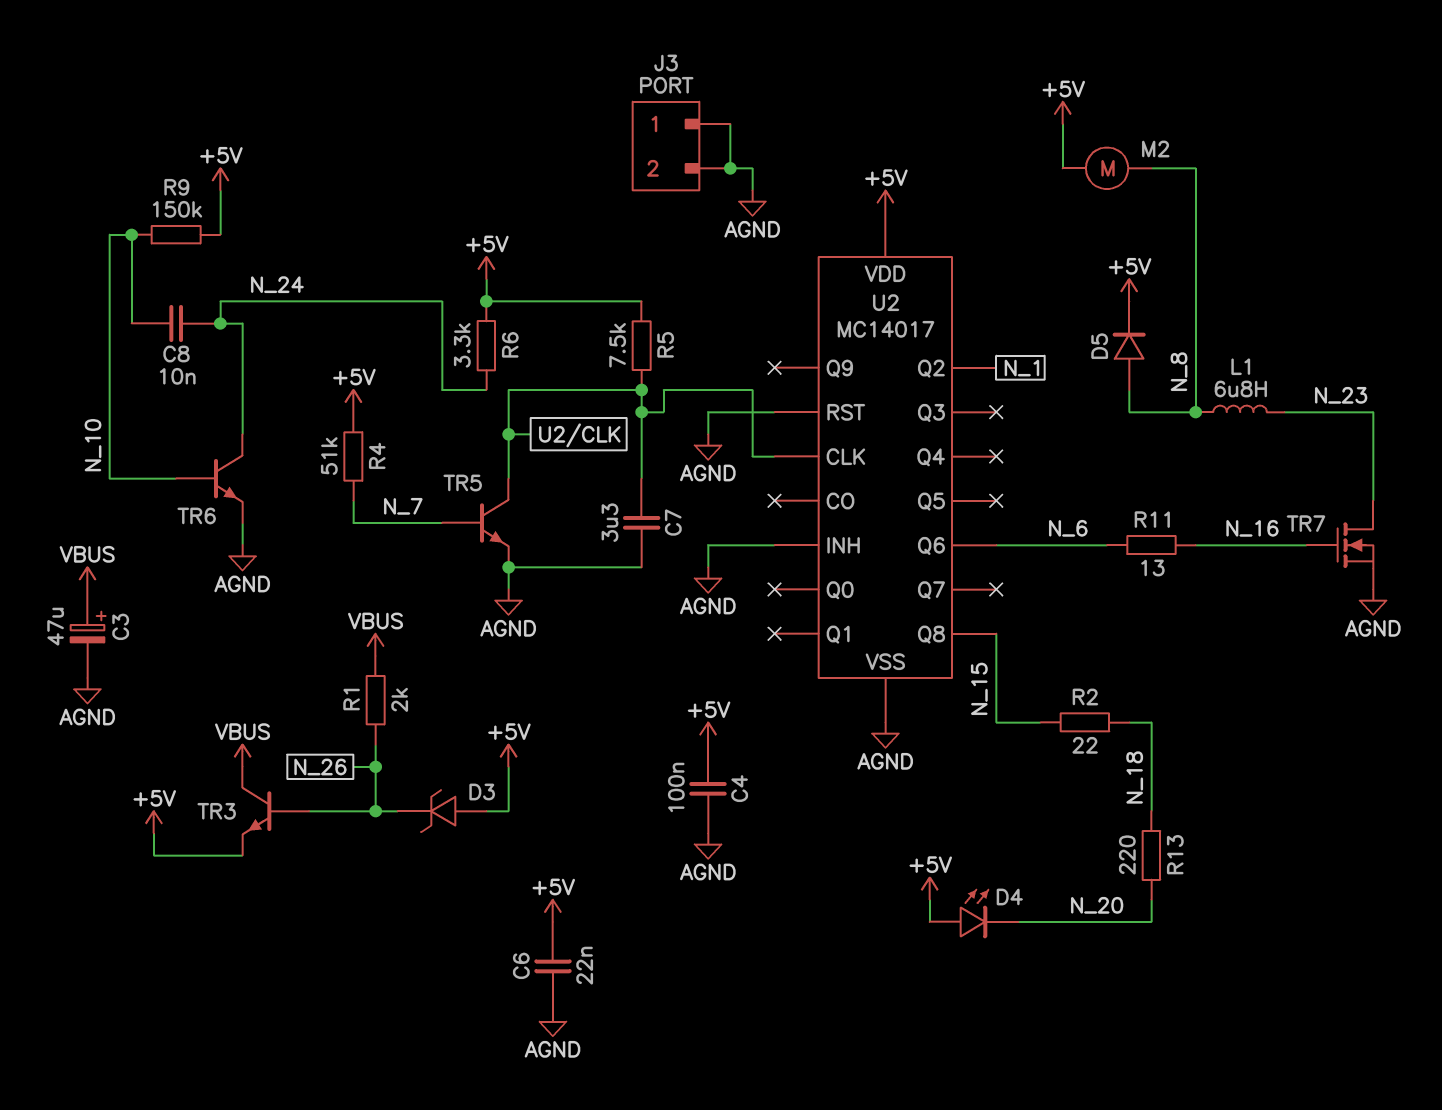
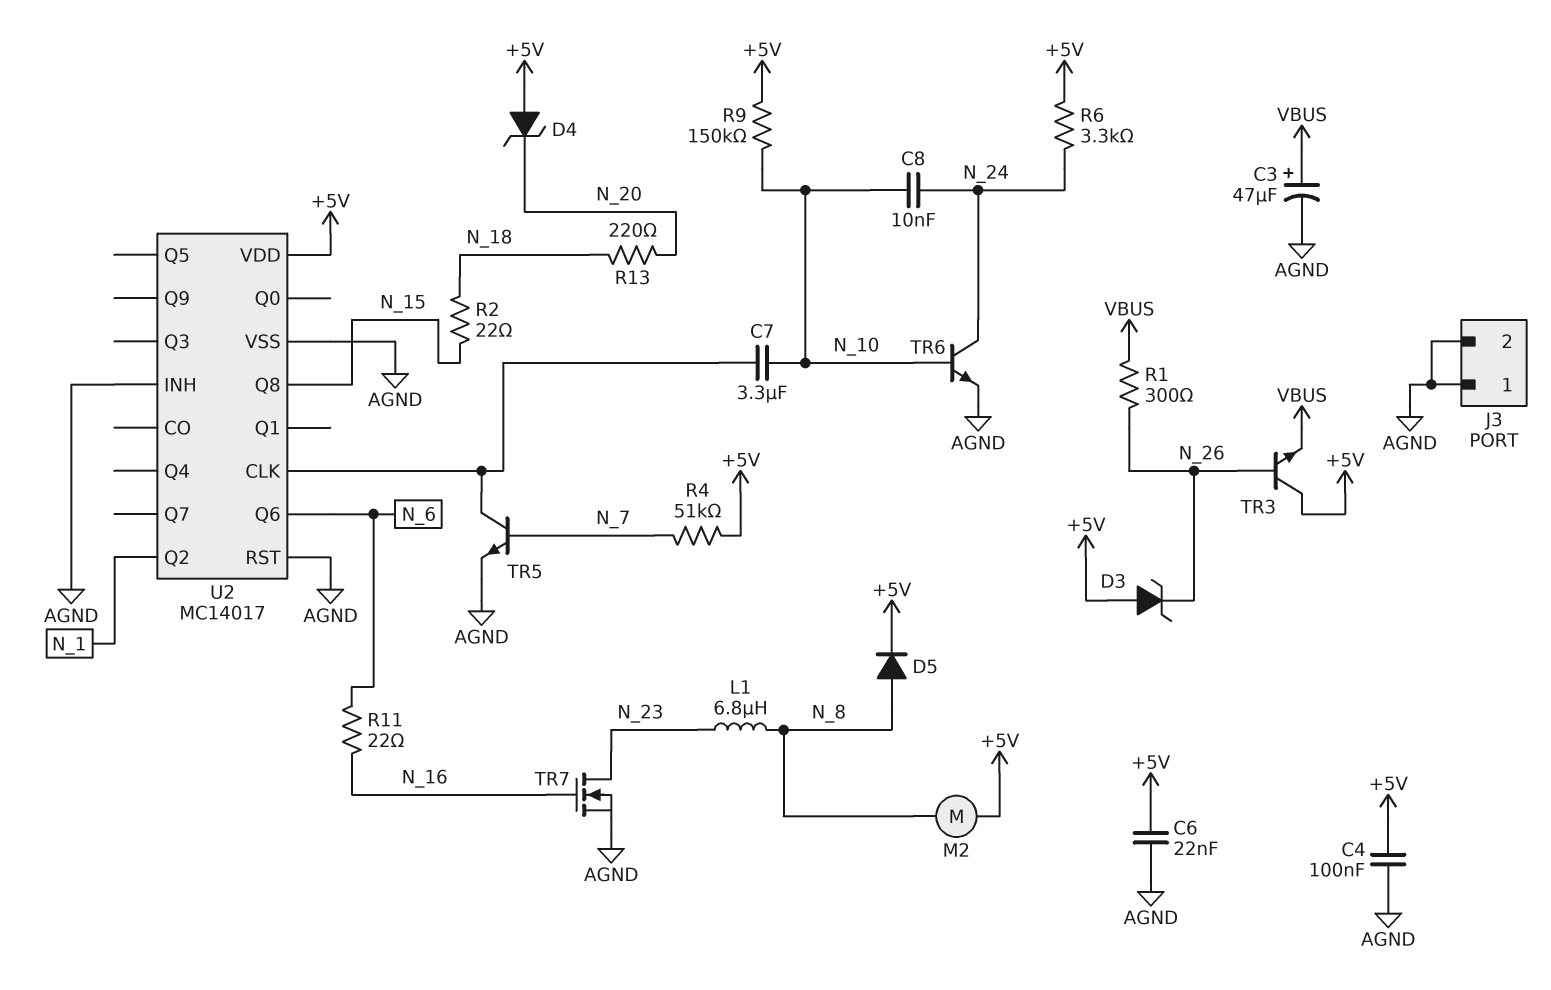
C7: 3.3uF (AGND, U2/CLK) -> 3.3uF (N_10, U2/CLK)
D4: LED (A +5V, K N_20) -> zener (A +5V, K N_20)
R1: 2k (N_26, VBUS) -> 300 (N_26, VBUS)
R5: 7.5k (+5V, U2/CLK) -> none
R11: 13 (N_6, N_16) -> 22 (N_6, N_16)
TR3: NPN (B N_26, C VBUS, E +5V) -> NPN (B N_26, C +5V, E VBUS)

